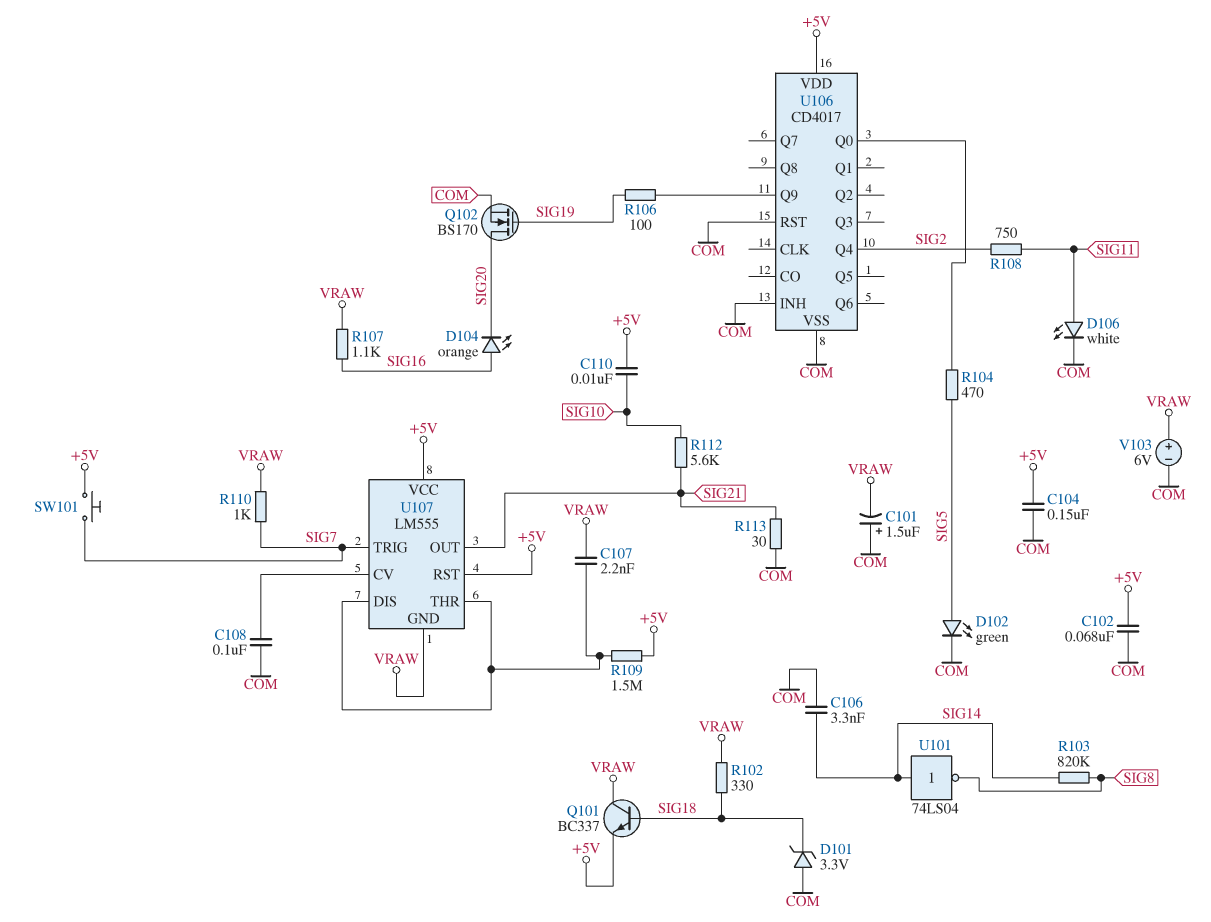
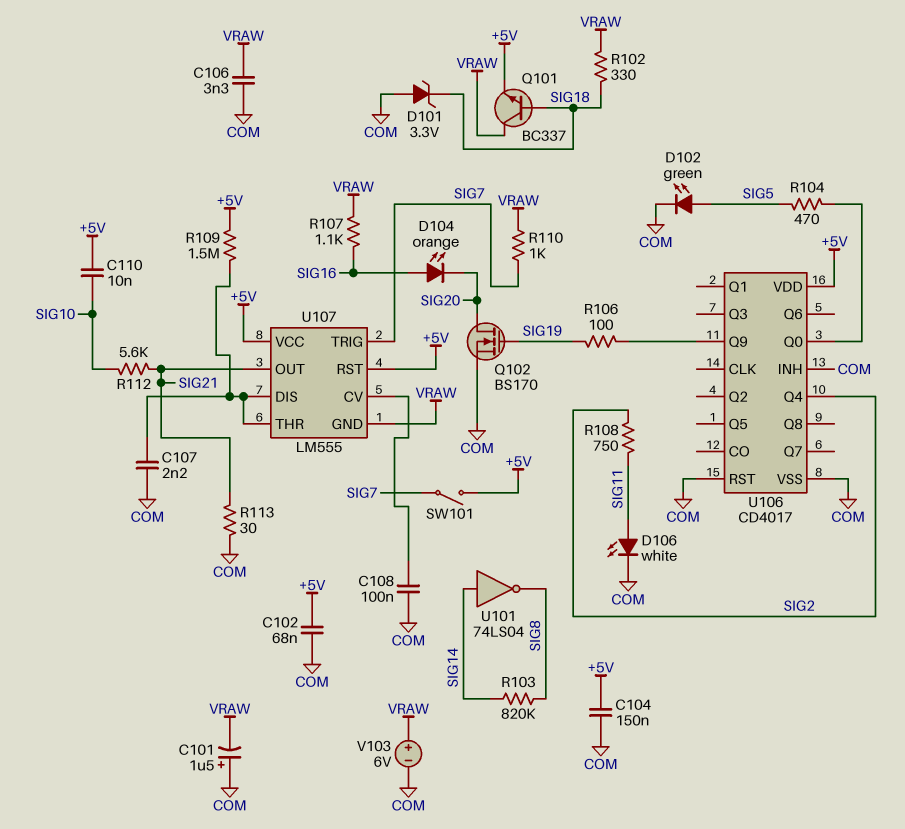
C106: 3.3nF (COM, SIG14) -> 3.3nF (COM, VRAW)
C107: 2.2nF (U107/DIS, VRAW) -> 2.2nF (COM, U107/DIS)
SW101: button (+5V, SIG7) -> switch (+5V, SIG7)

